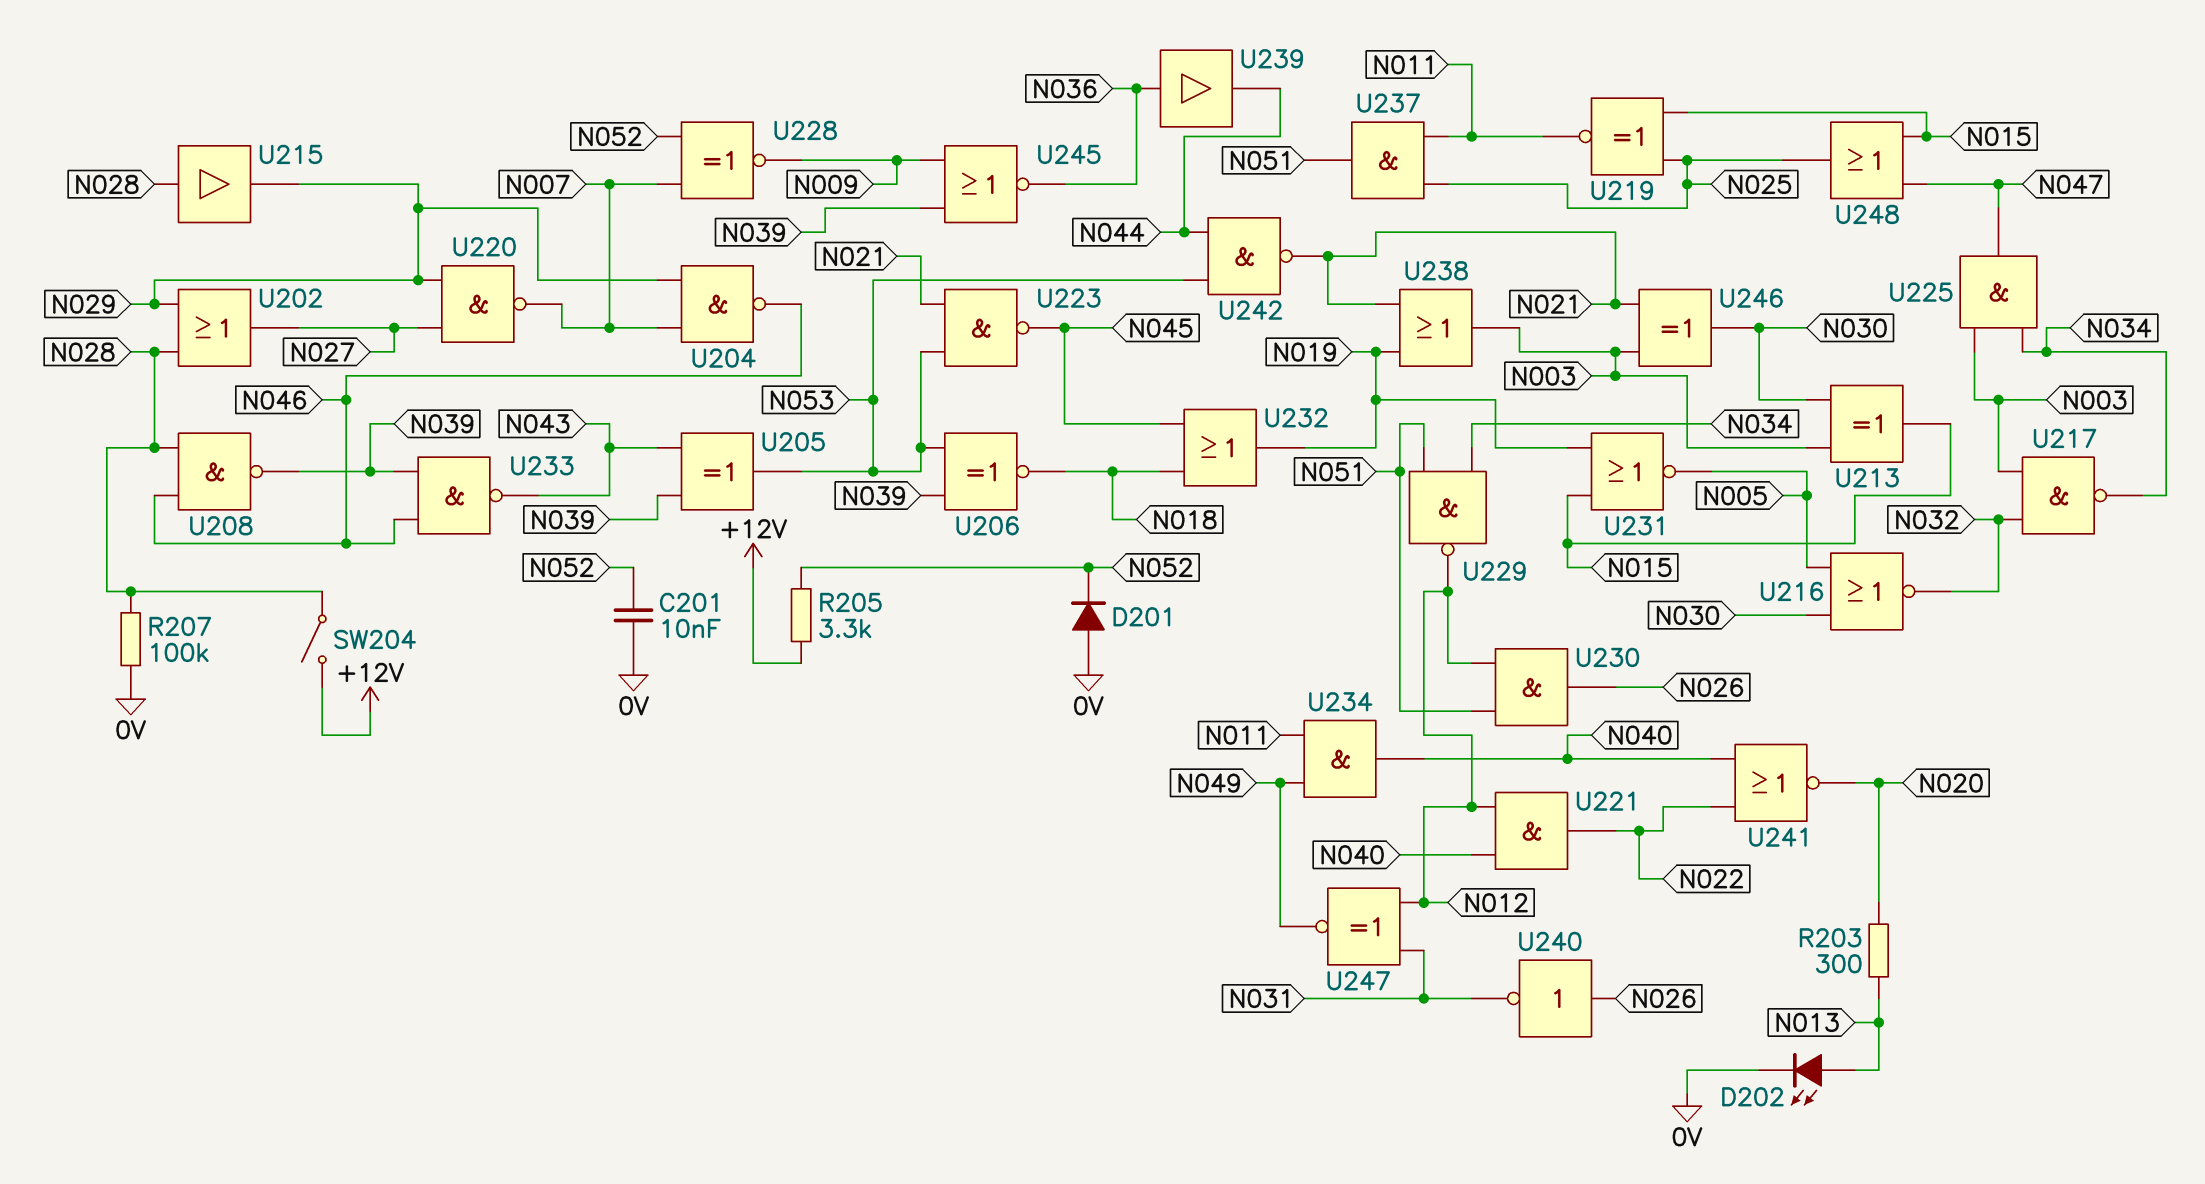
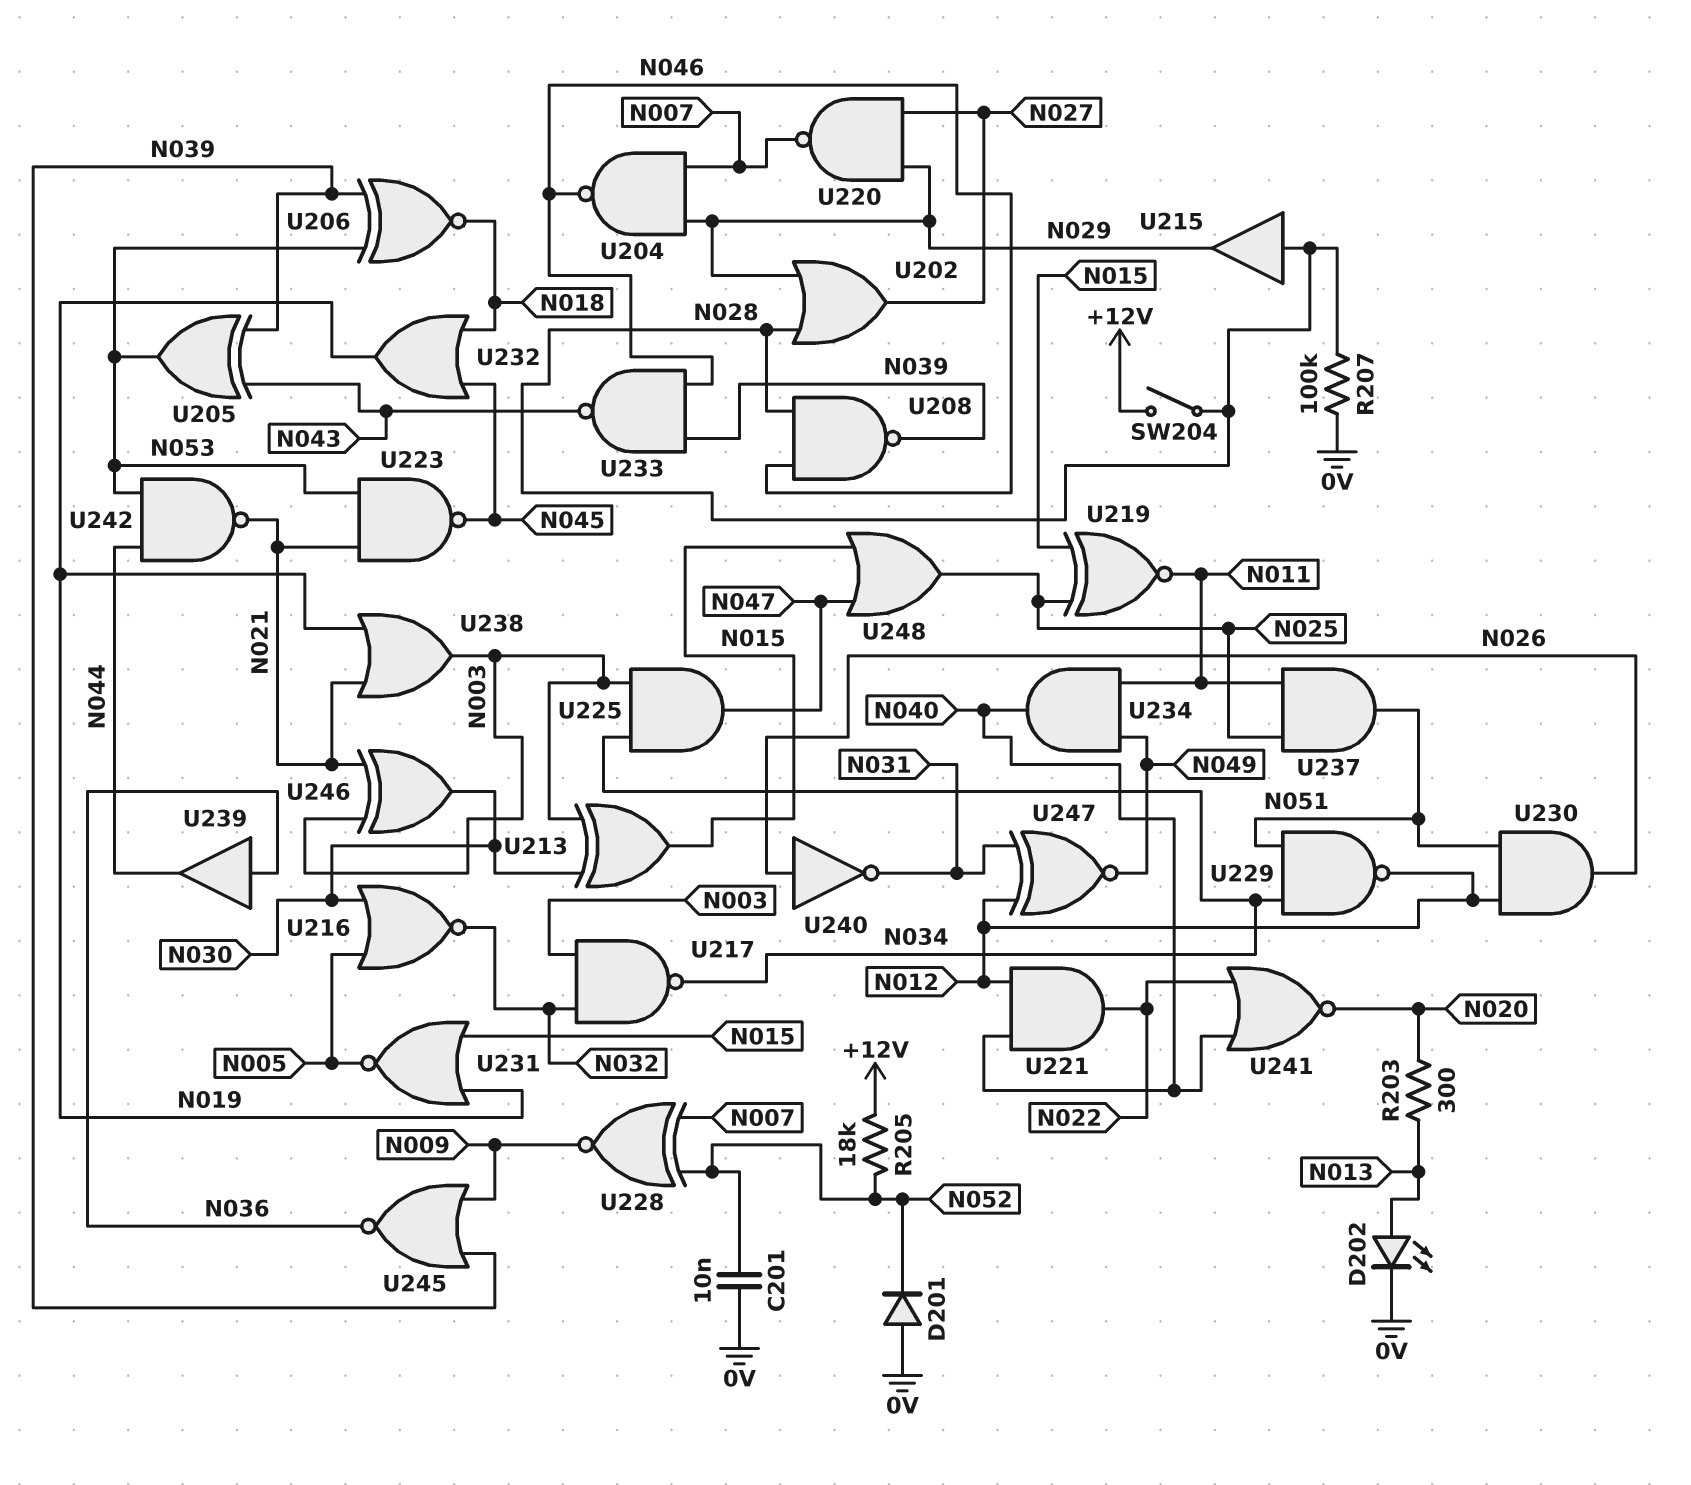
R205: 3.3k (+12V, N052) -> 18k (+12V, N052)

